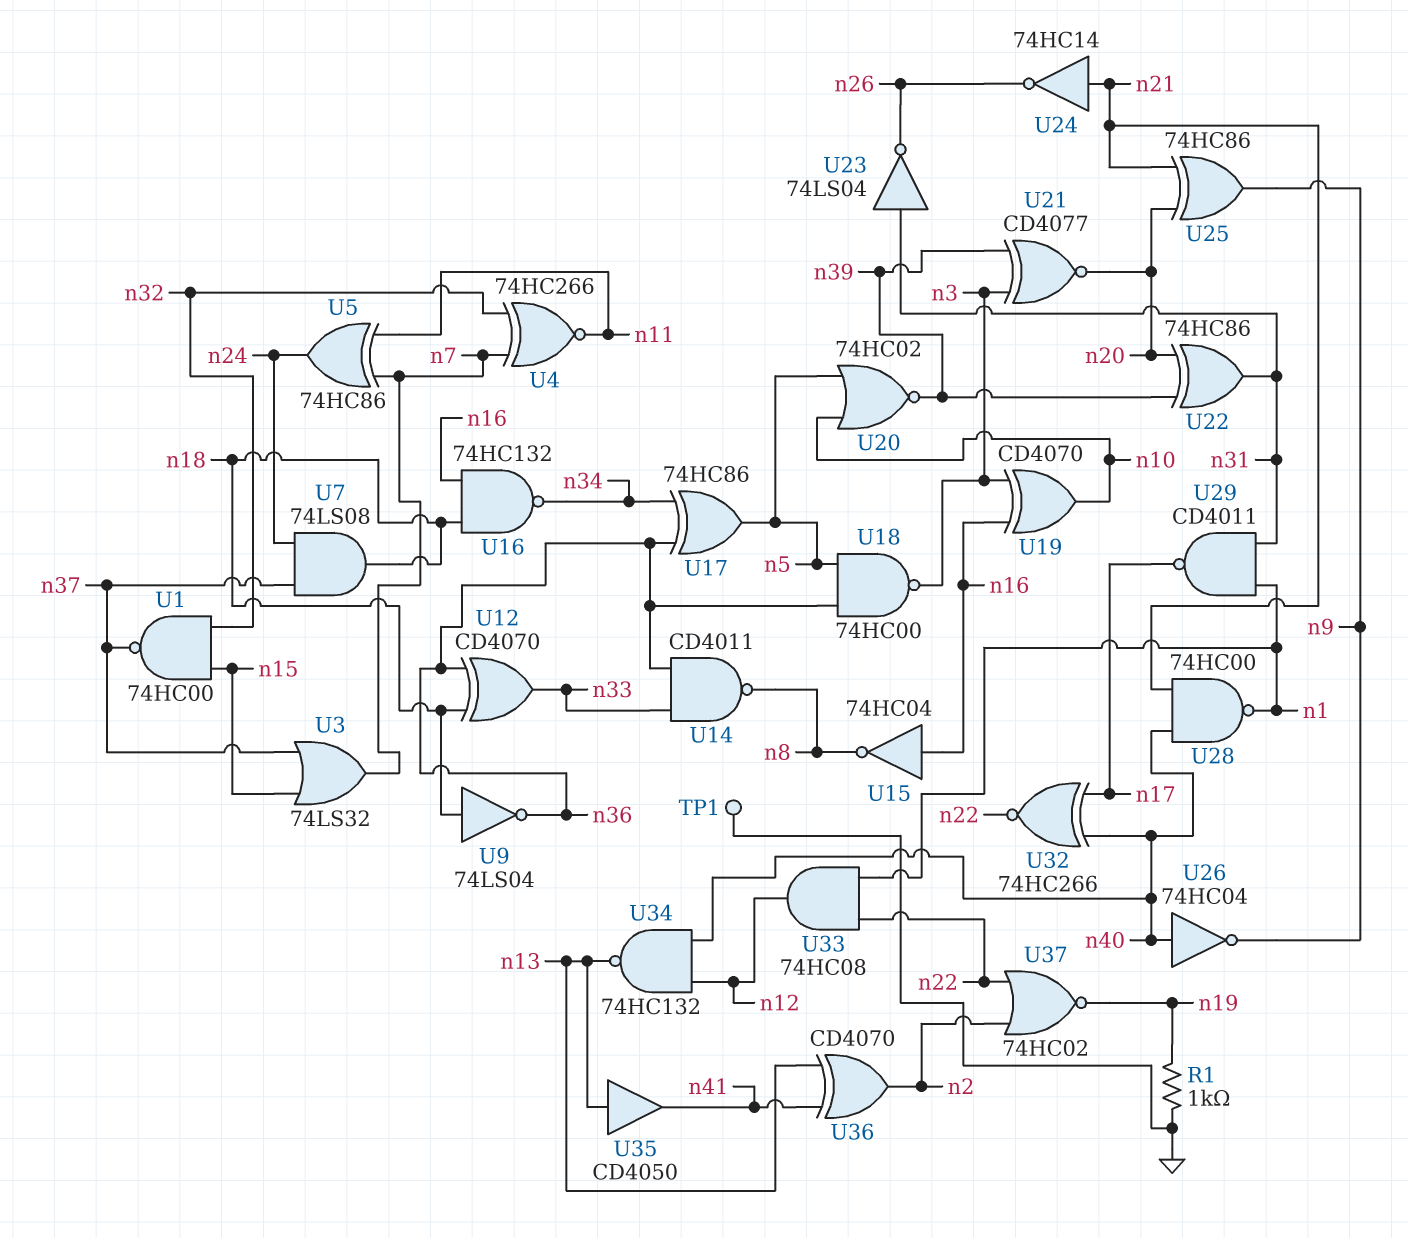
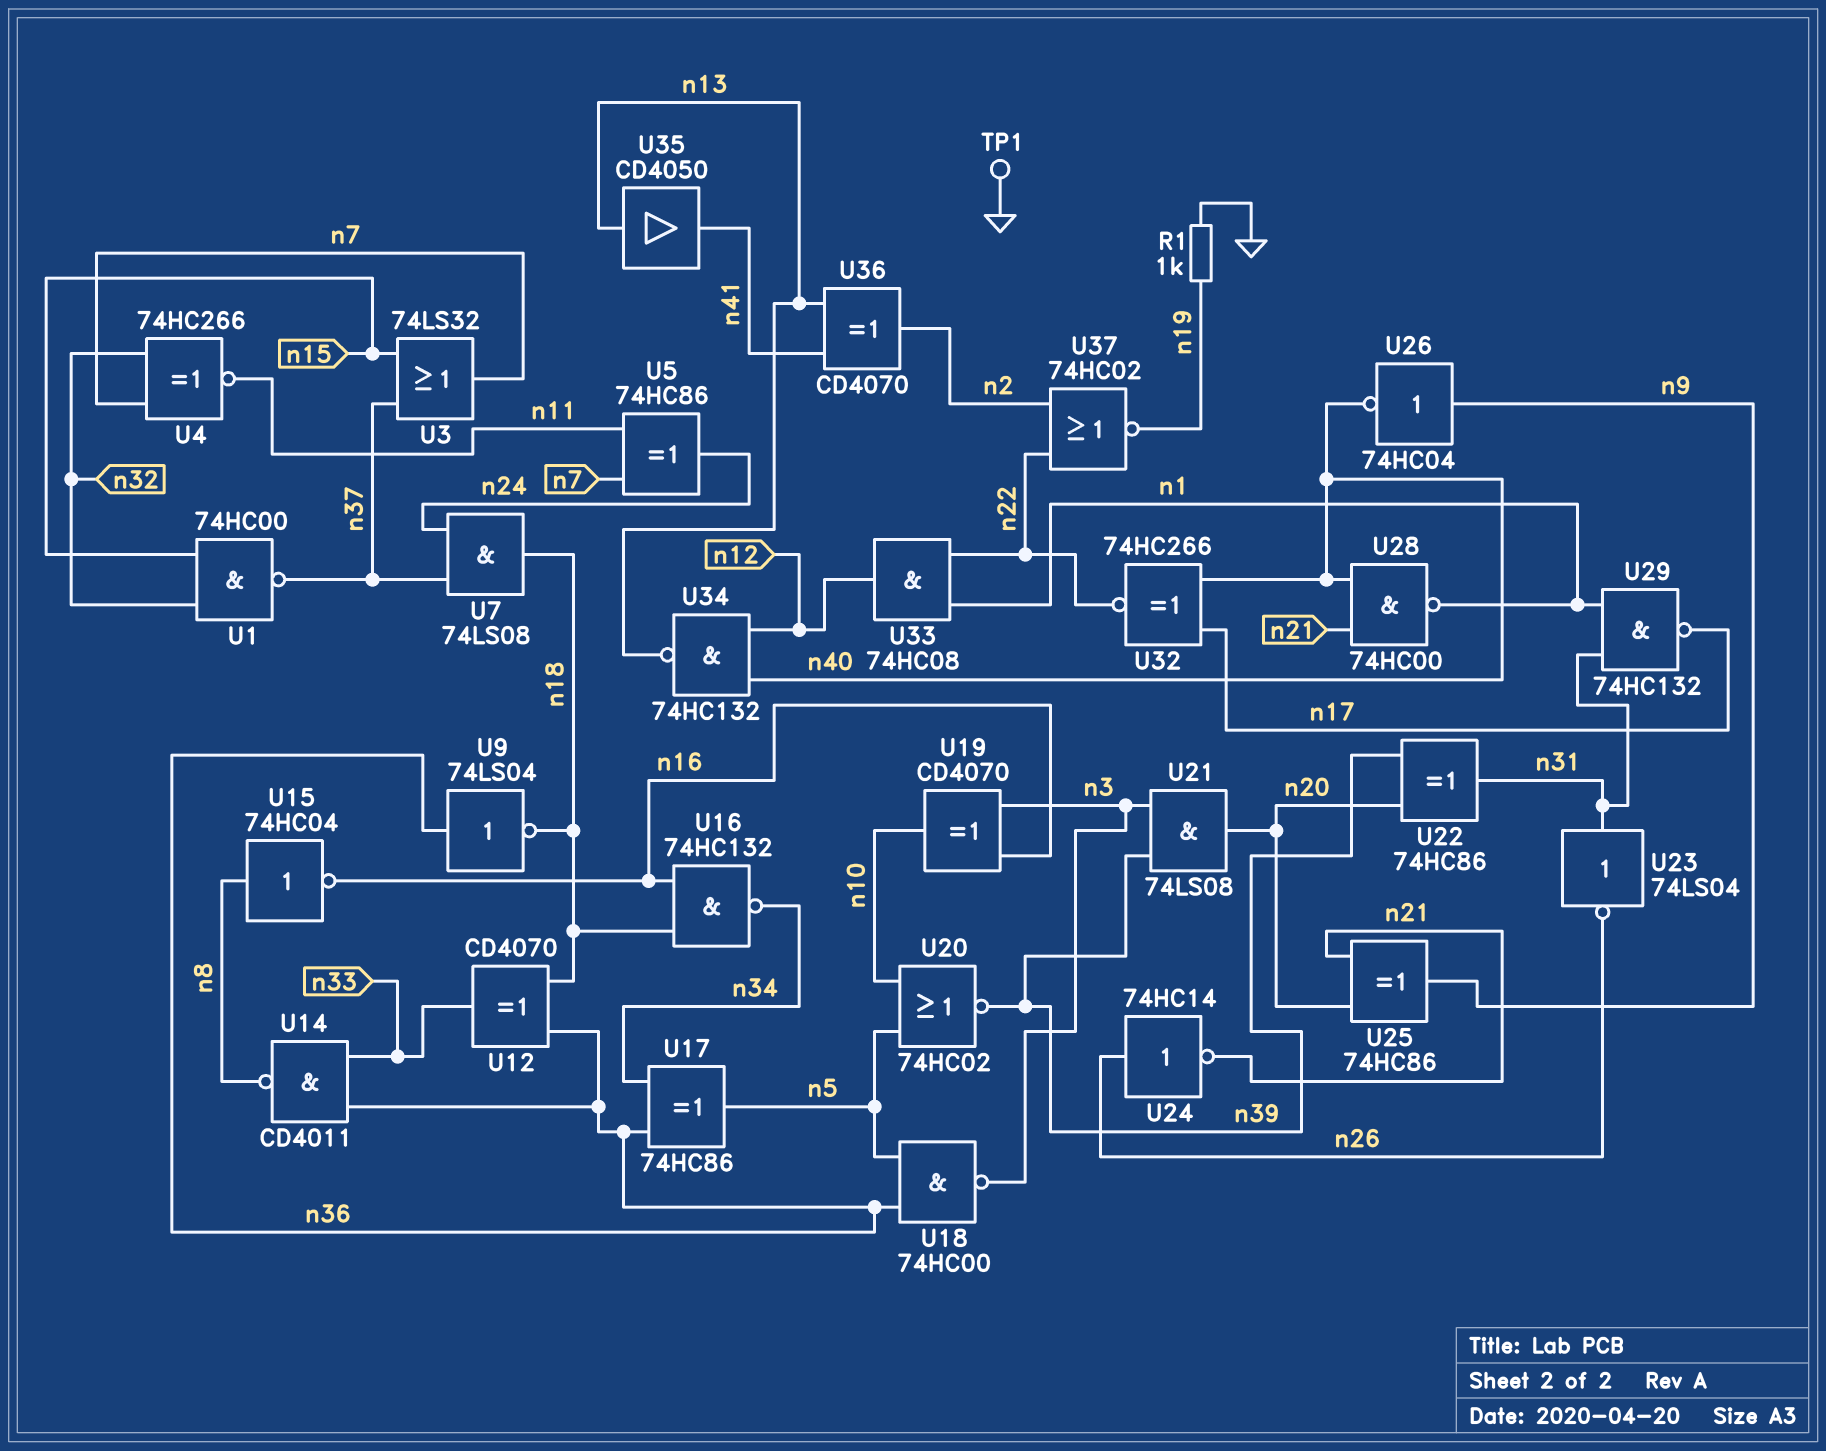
U9: NOT 74LS04 (in n18, out n36) -> NOT 74LS04 (in n36, out n18)
U15: NOT 74HC04 (in n16, out n8) -> NOT 74HC04 (in n8, out n16)
U21: XNOR CD4077 (in n3, in n39, out n20) -> AND 74LS08 (in n3, in n39, out n20)
U24: NOT 74HC14 (in n21, out n26) -> NOT 74HC14 (in n26, out n21)
U26: NOT 74HC04 (in n40, out n9) -> NOT 74HC04 (in n9, out n40)
U29: NAND CD4011 (in n1, in n31, out n17) -> NAND 74HC132 (in n1, in n31, out n17)

